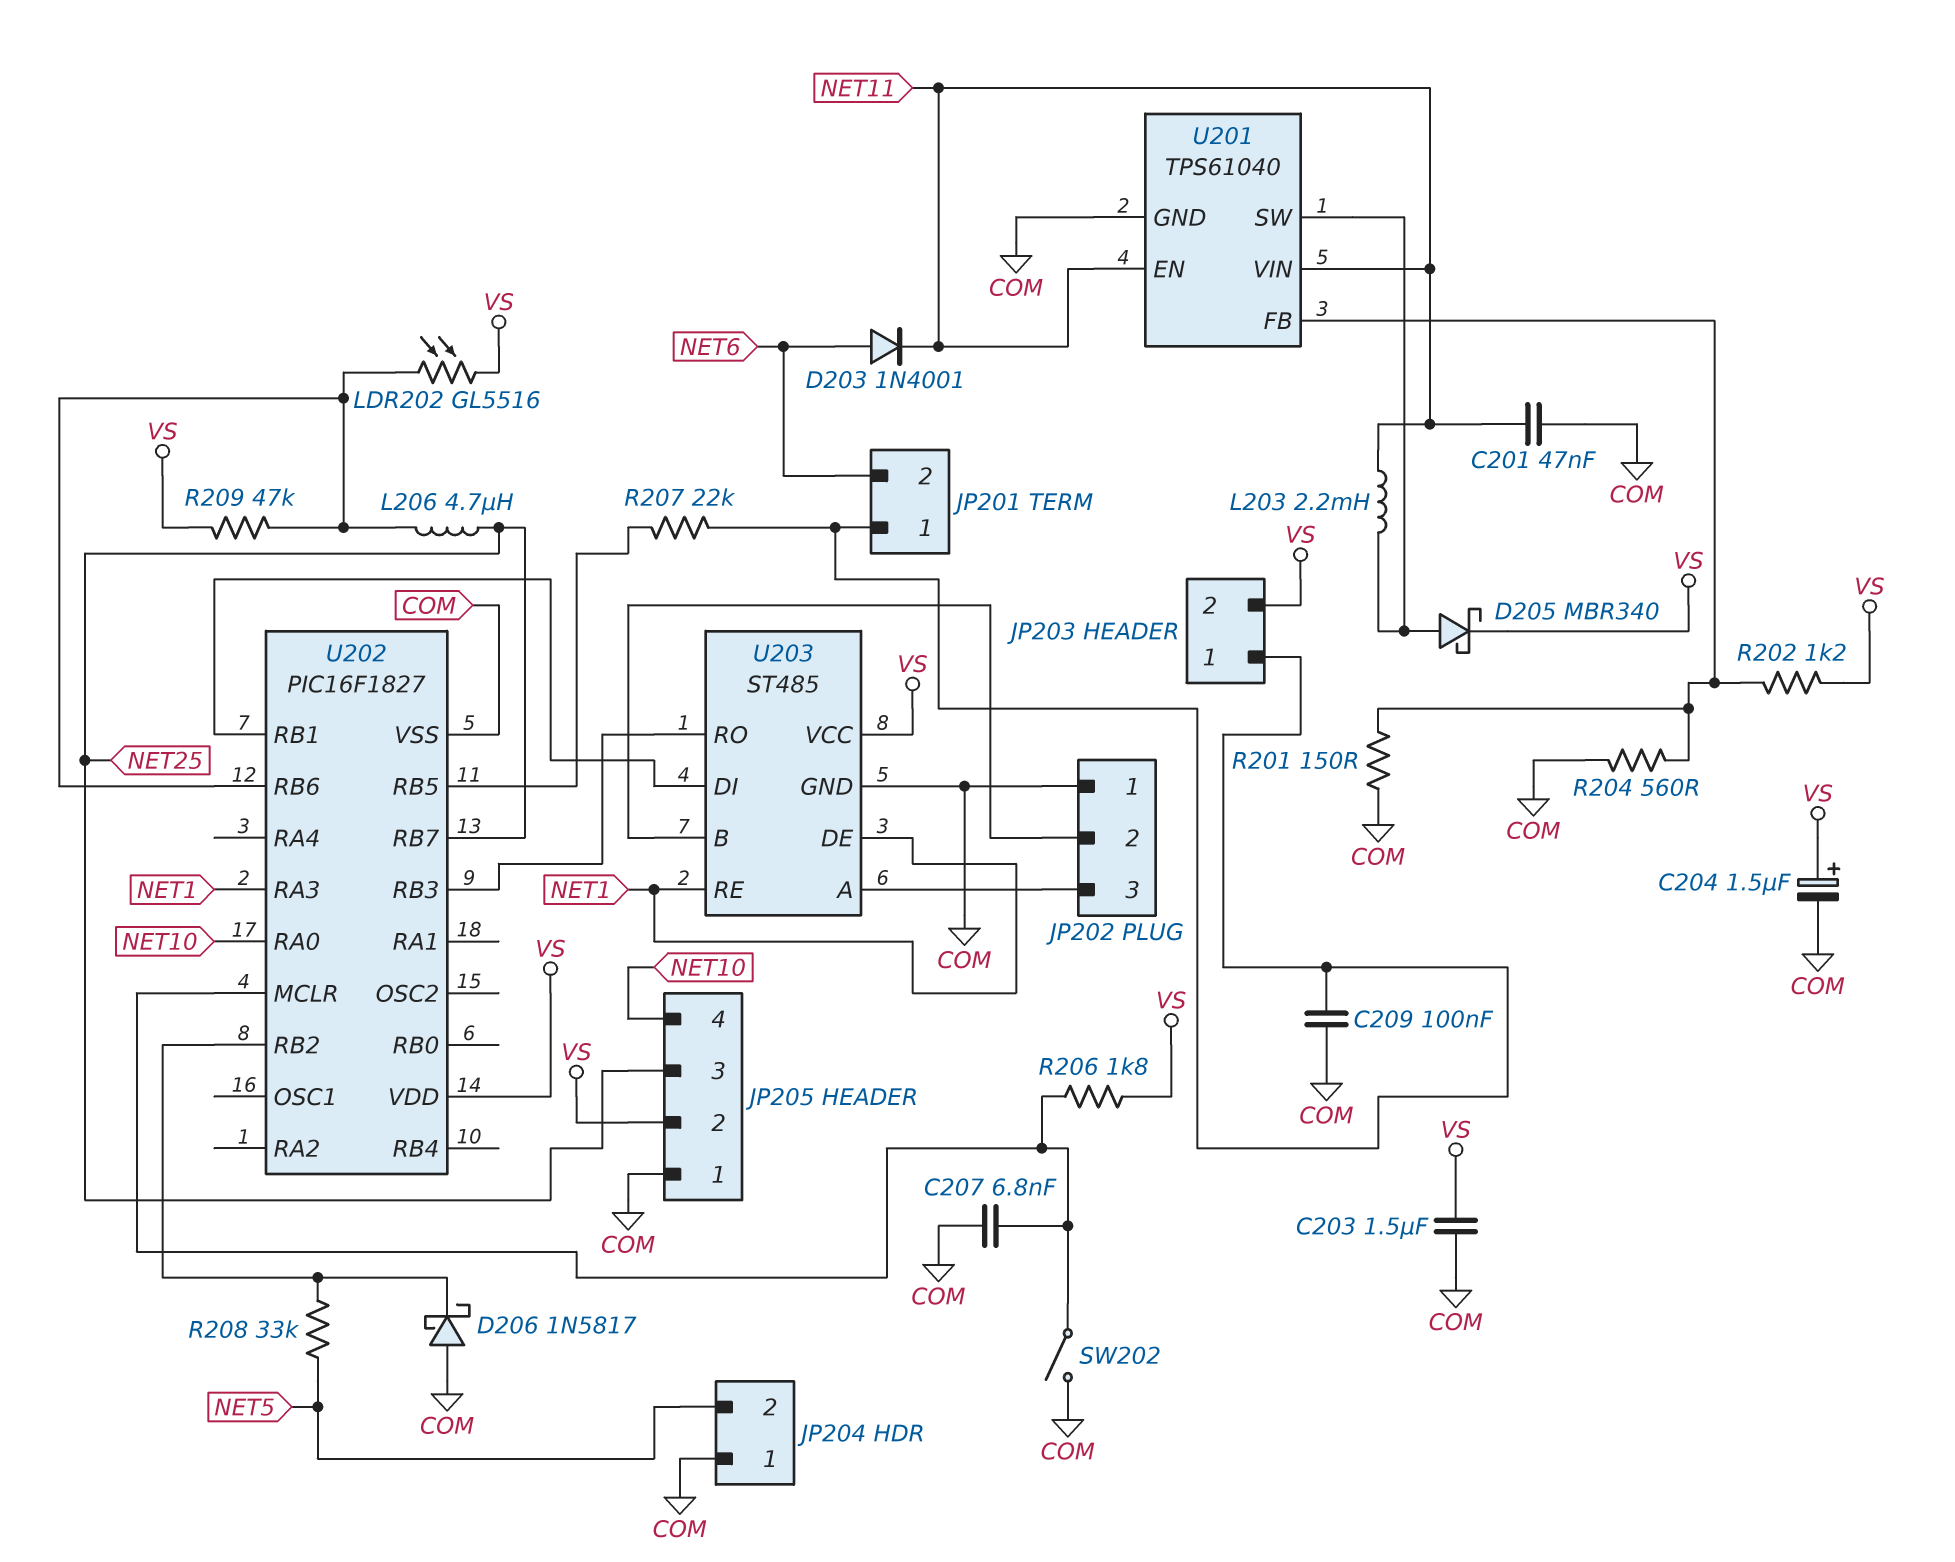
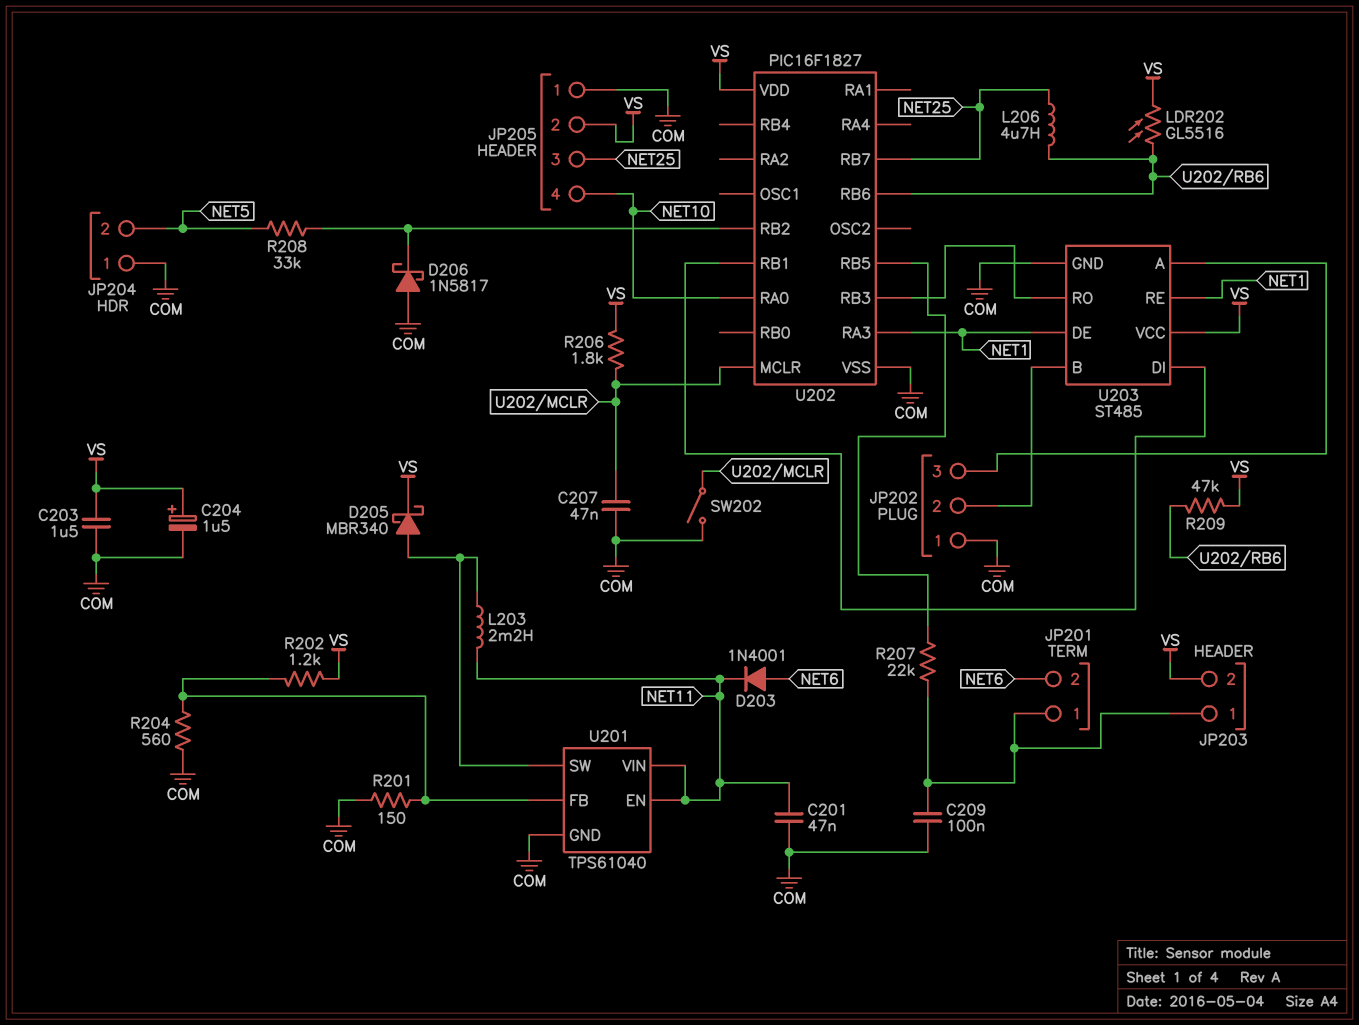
C207: 6.8nF (COM, U202/MCLR) -> 47nF (COM, U202/MCLR)

